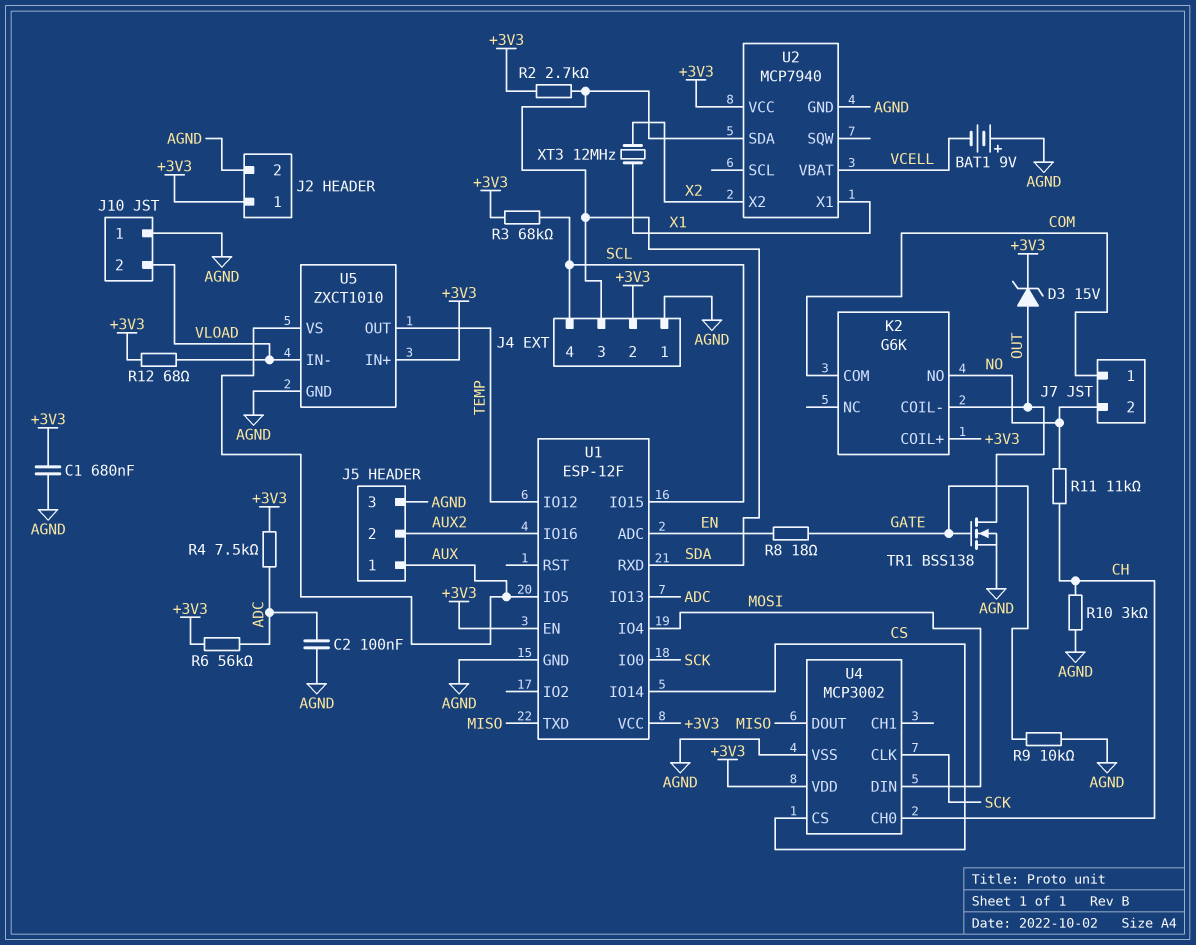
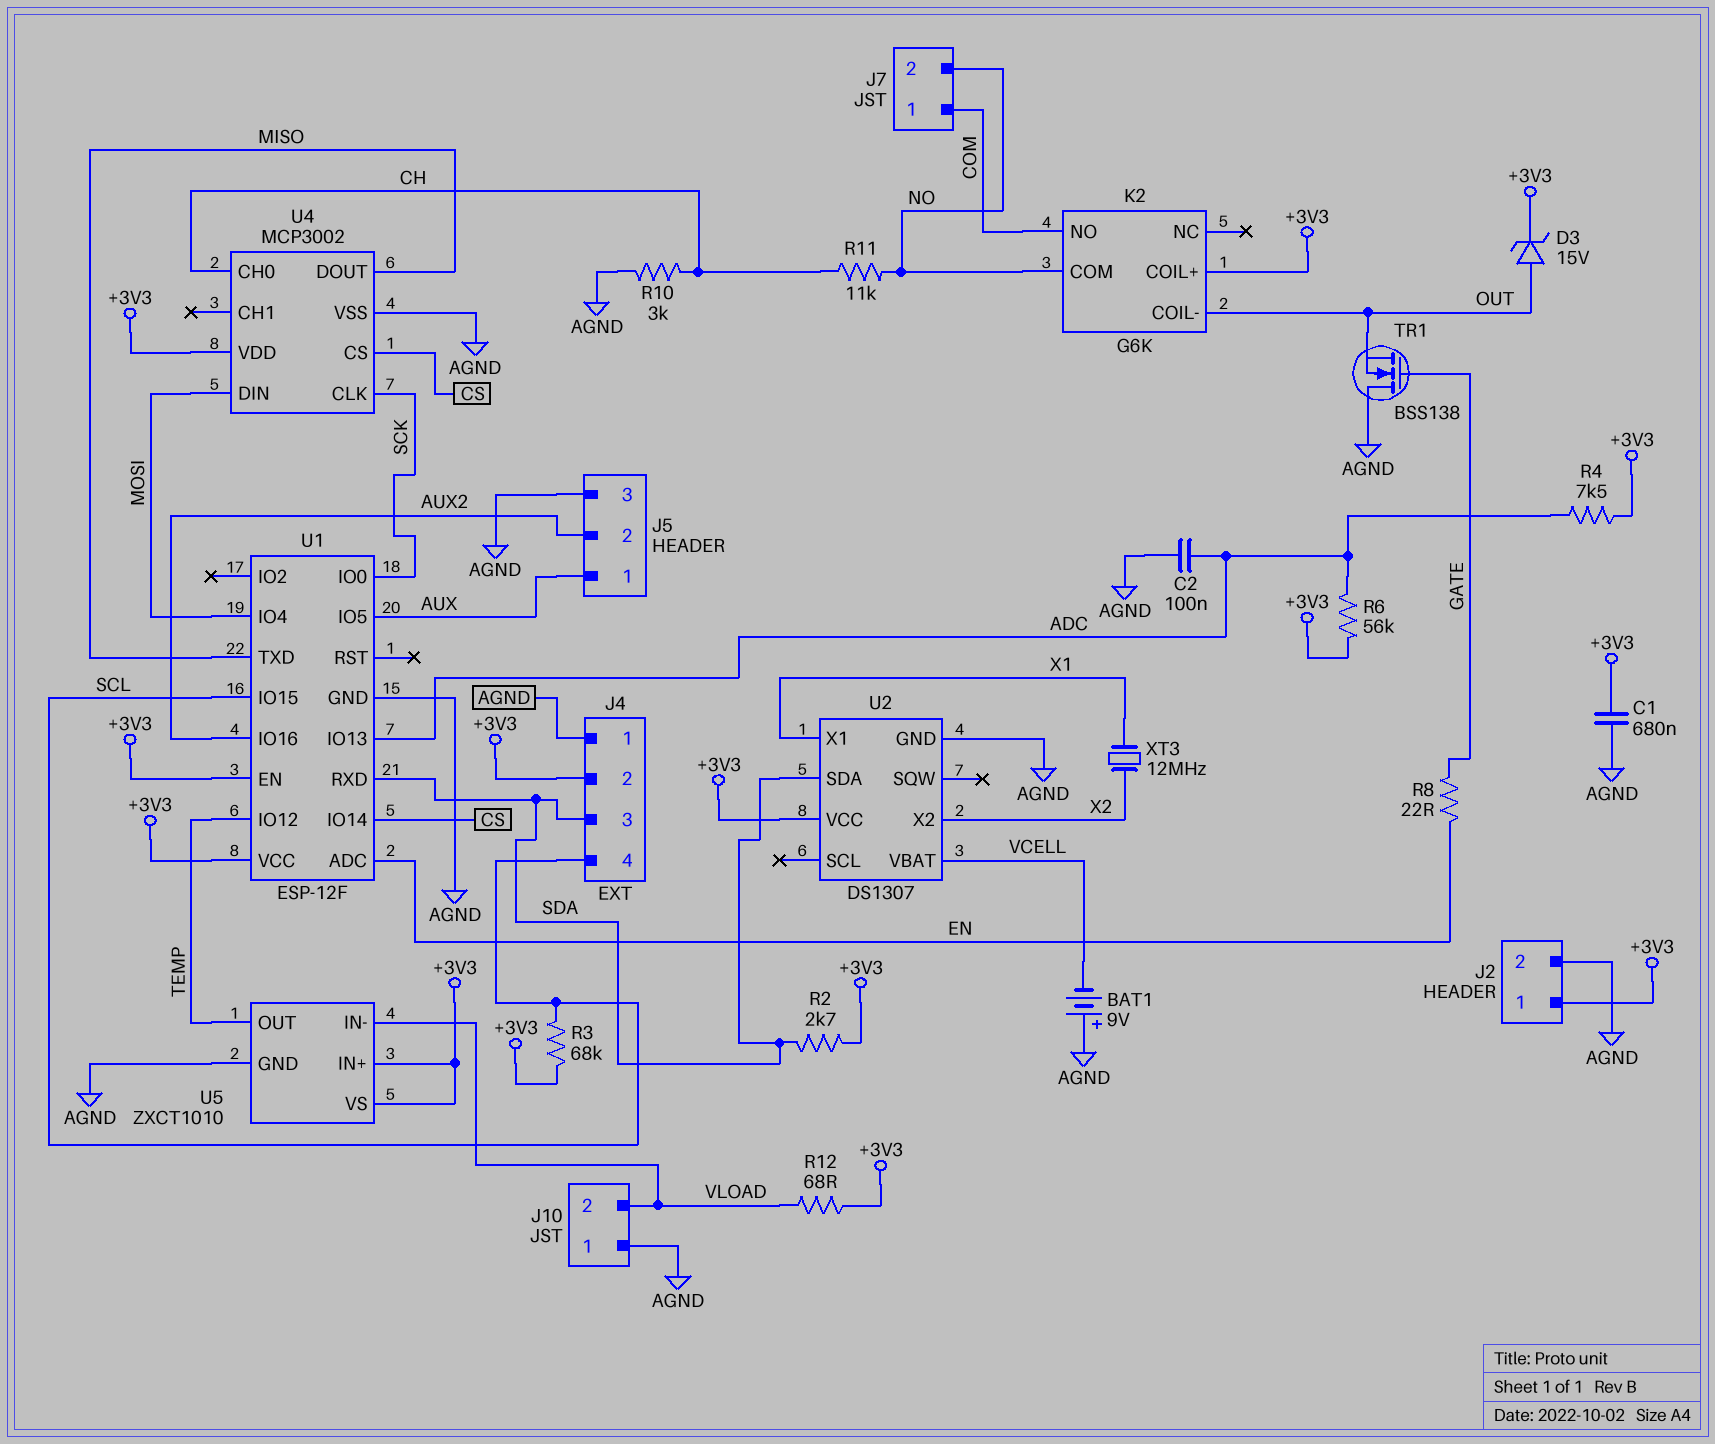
K2 pin COM: COM -> NO
K2 pin NO: NO -> COM
R8: 18 (EN, GATE) -> 22 (EN, GATE)
R9: 10k (AGND, GATE) -> none
TR1: NMOS BSS138 (G GATE, D OUT, S AGND) -> NMOS BSS138 (G GATE, D AGND, S OUT)
U2: MCP7940 -> DS1307
U5 pin VS: AUX -> +3V3

